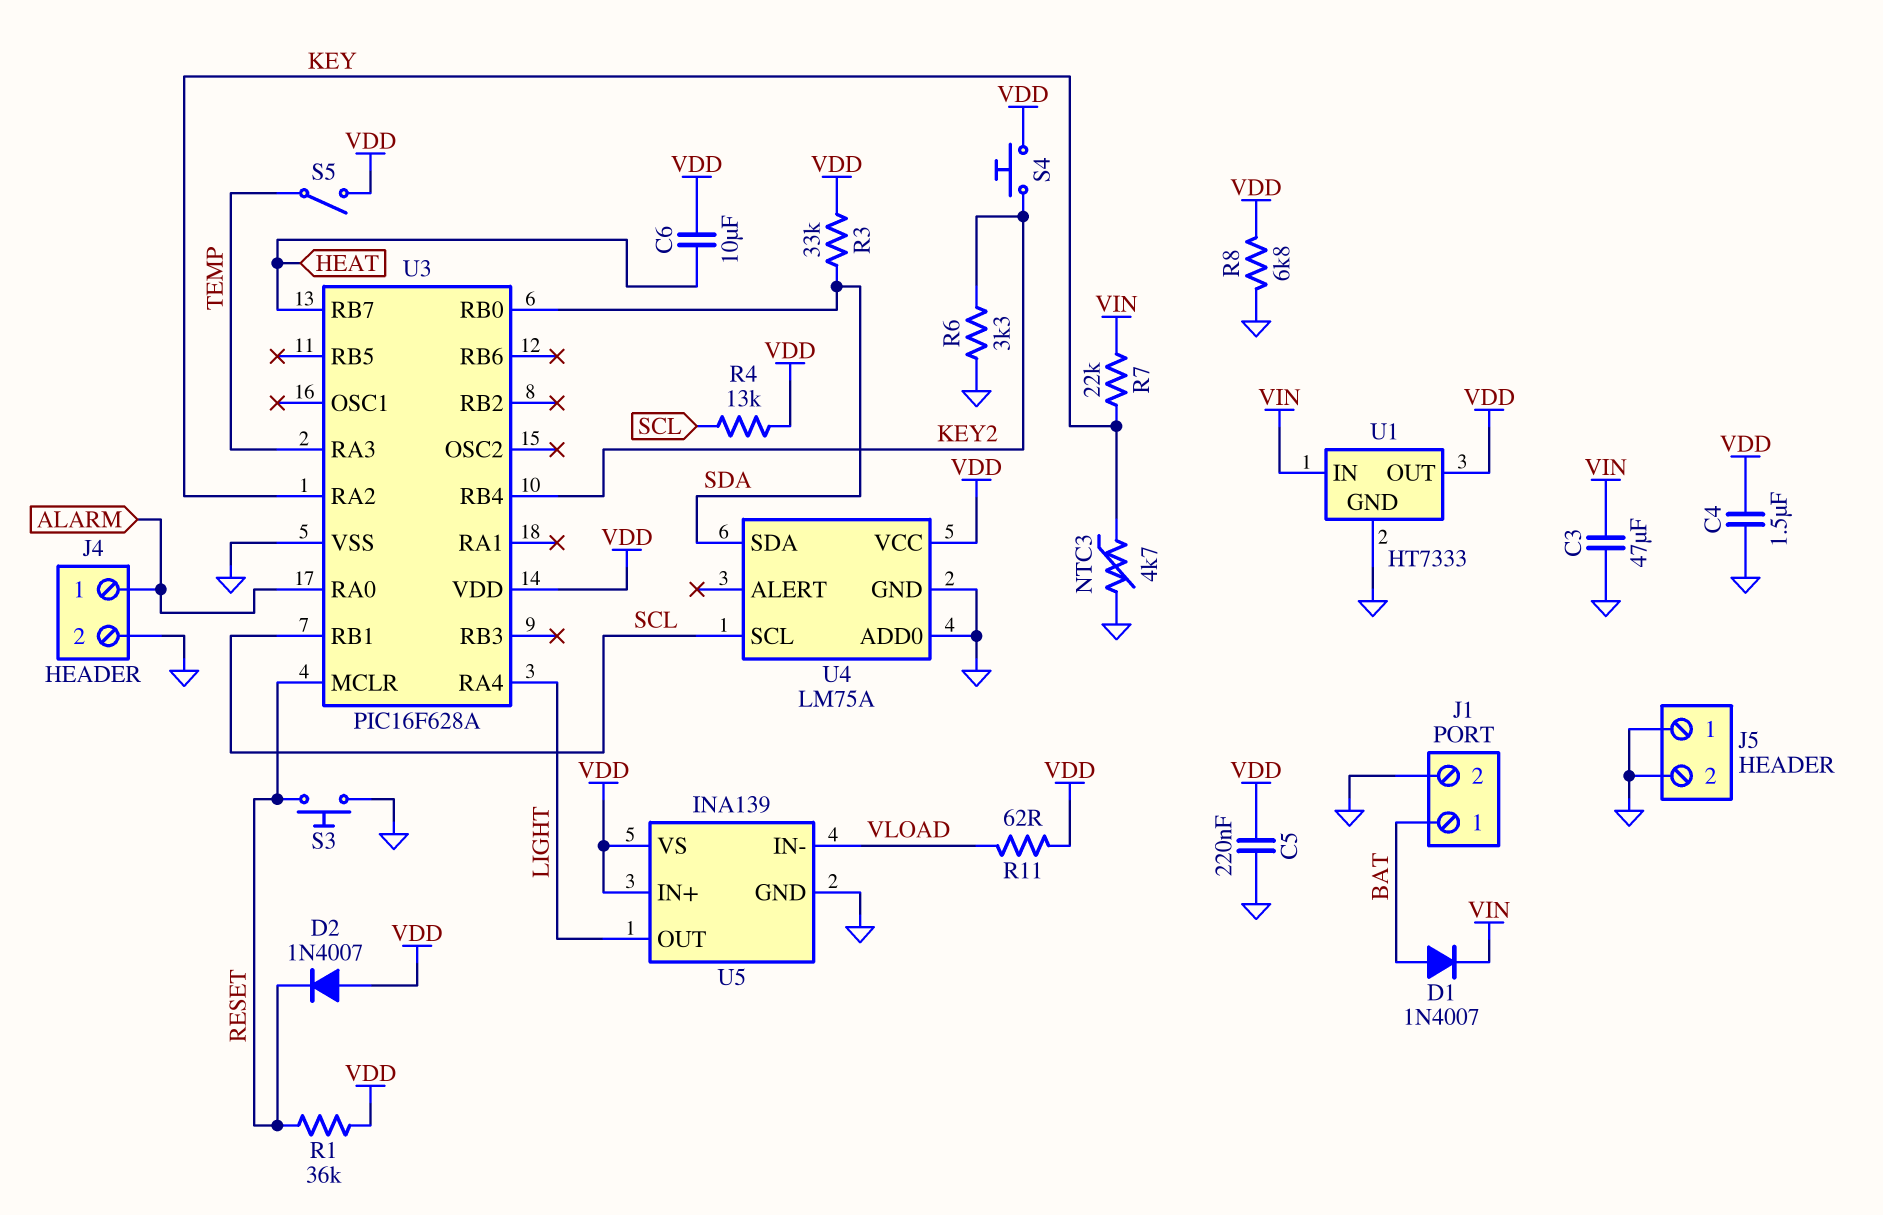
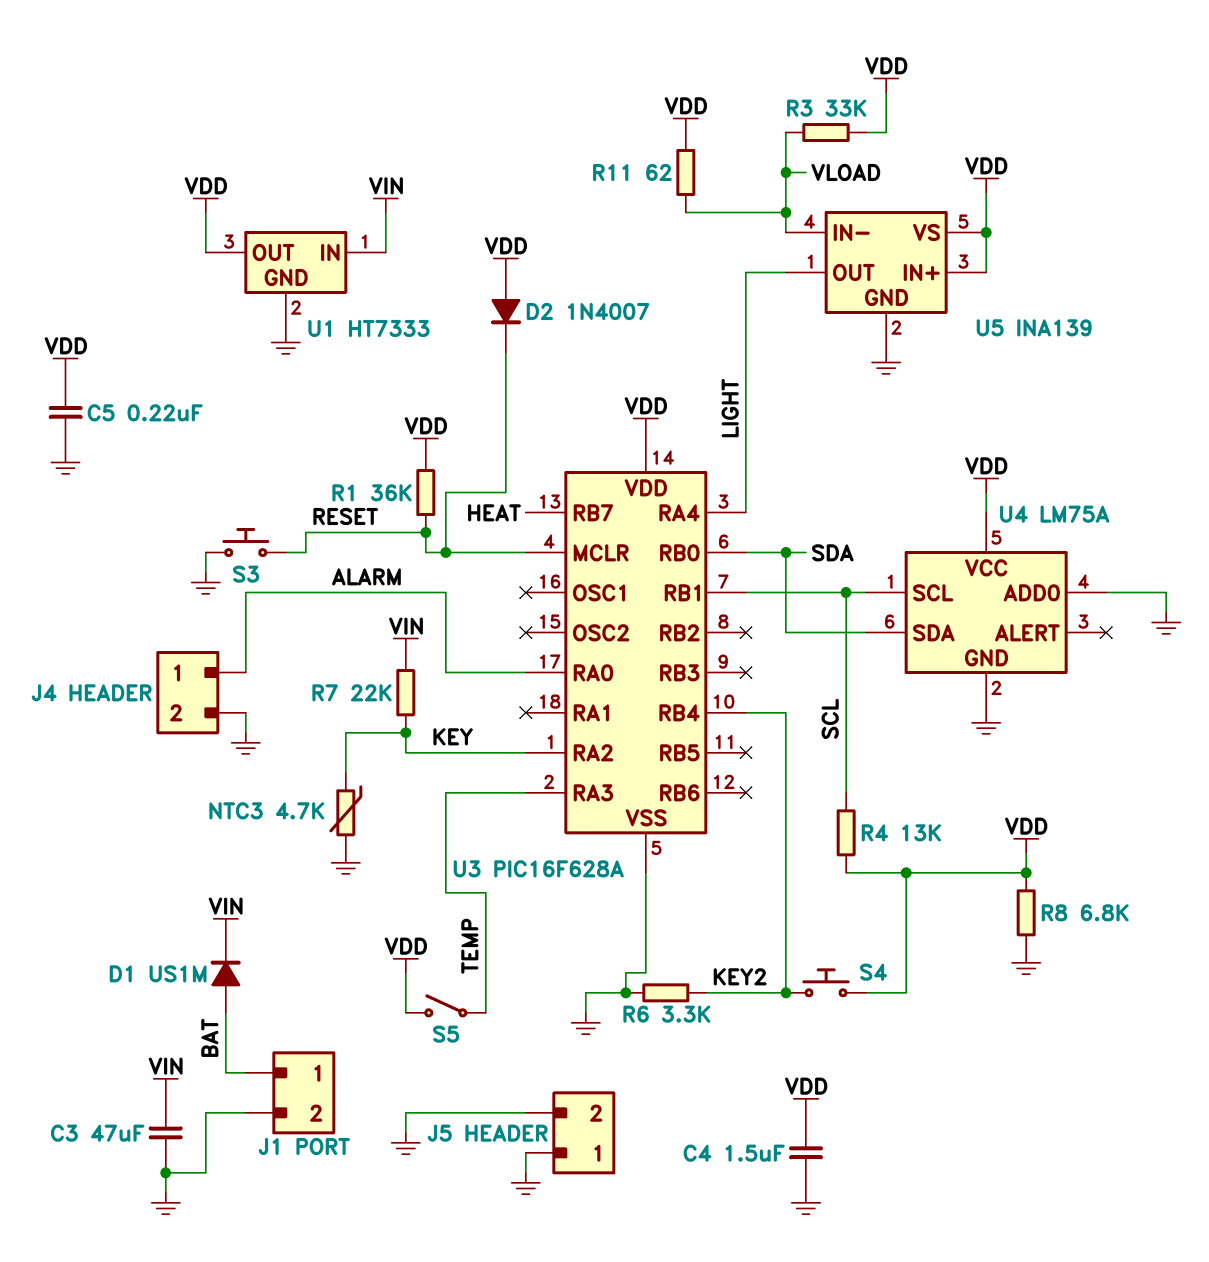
C6: 10uF (HEAT, VDD) -> none
D1: diode 1N4007 (A BAT, K VIN) -> diode US1M (A BAT, K VIN)
R3: 33k (SDA, VDD) -> 33k (VDD, VLOAD)

